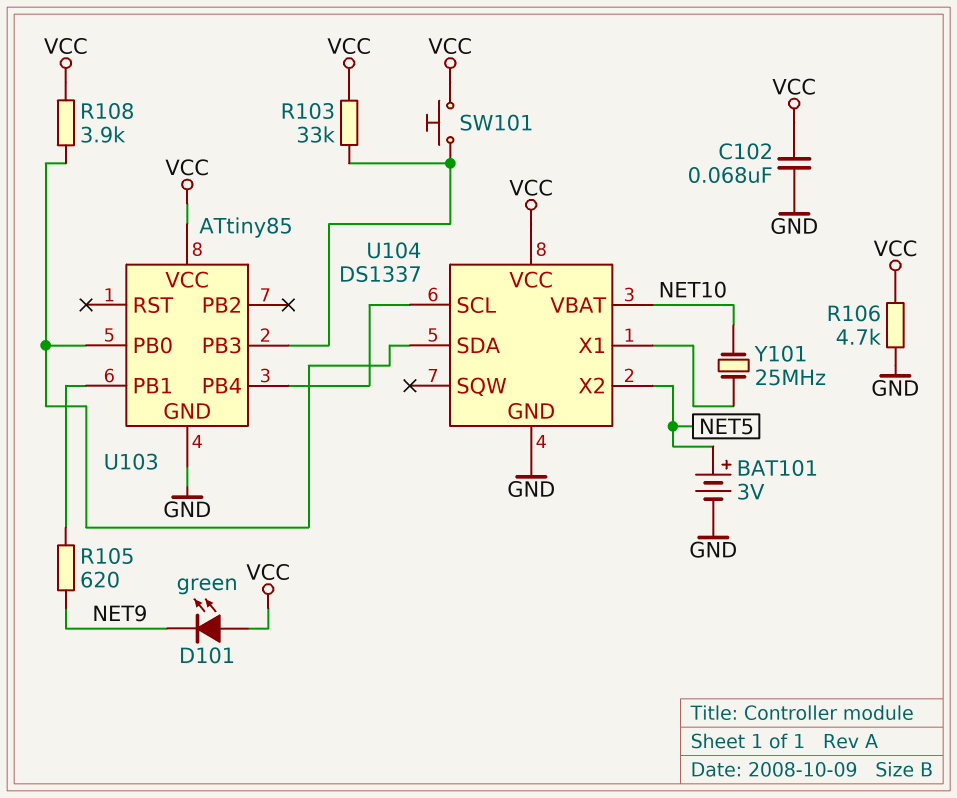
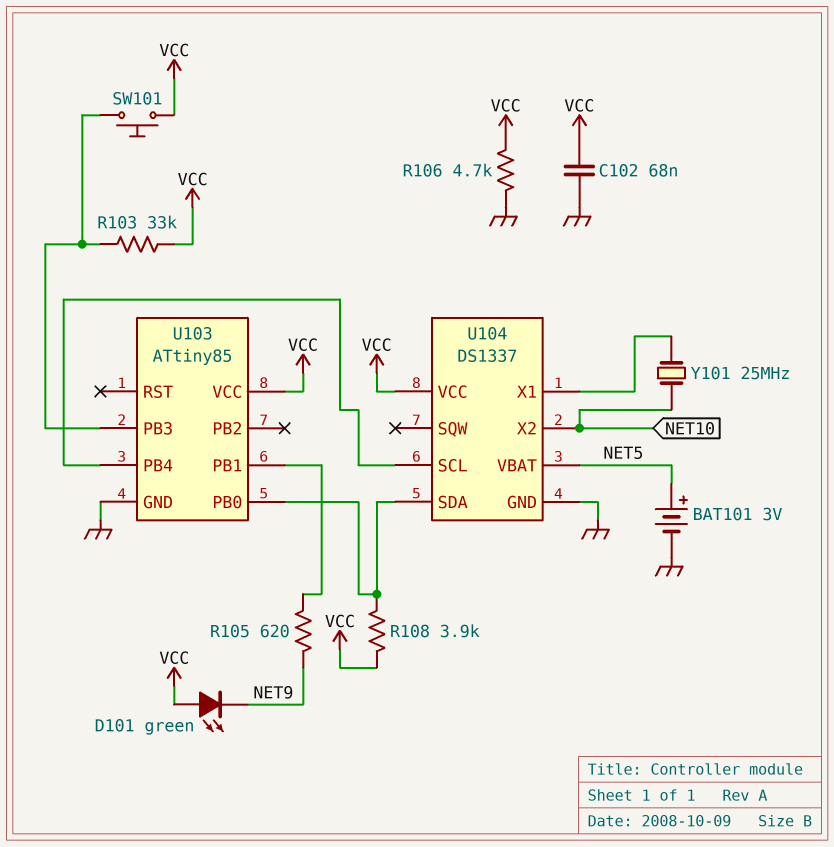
U104 pin VBAT: NET10 -> NET5
U104 pin X2: NET5 -> NET10

